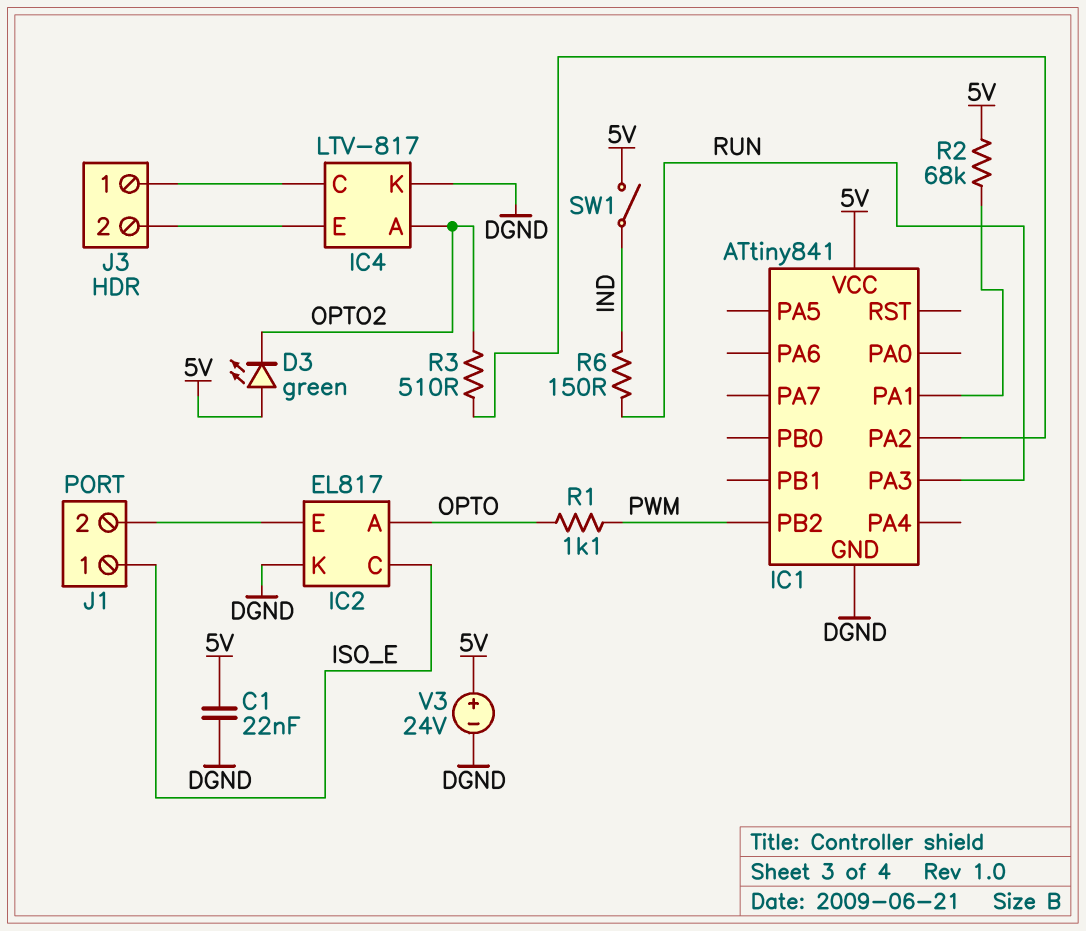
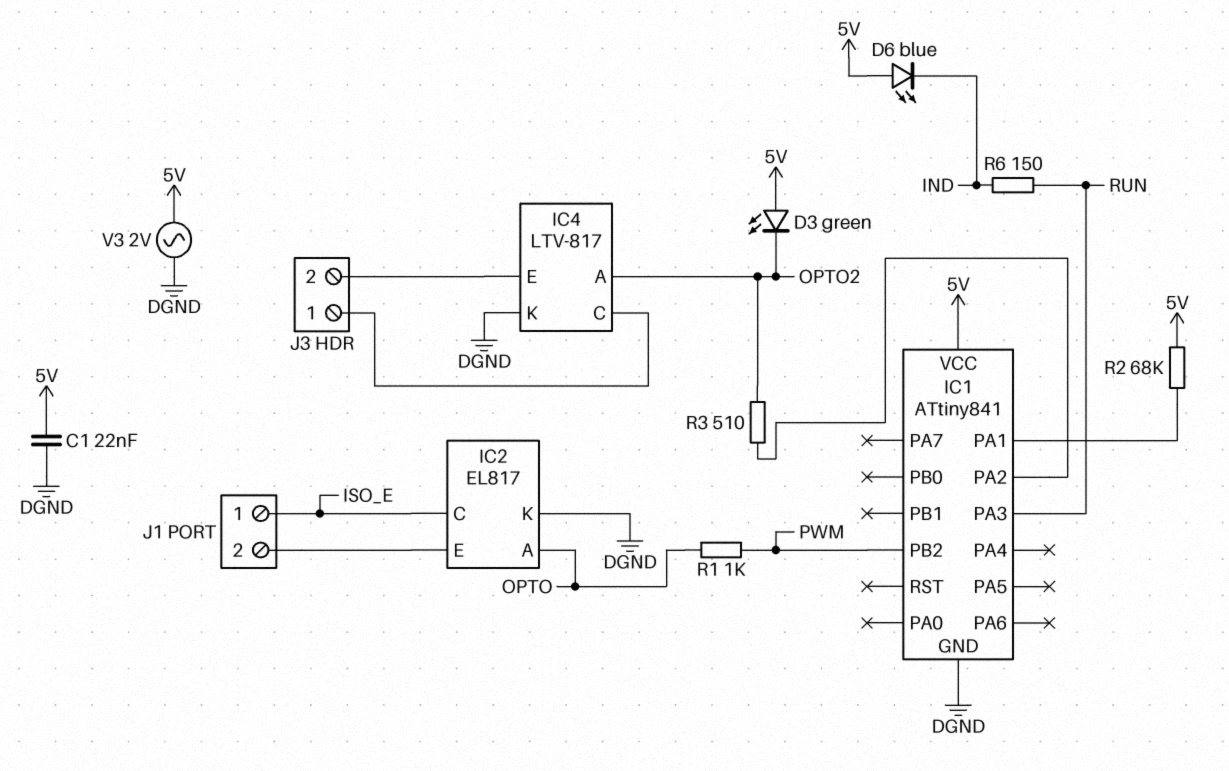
D6: none -> LED blue (A 5V, K IND)
R1: 1.1k (OPTO, PWM) -> 1k (OPTO, PWM)
SW1: switch (5V, IND) -> none
V3: 24V (plus 5V, minus DGND) -> AC 2V (5V, DGND)

